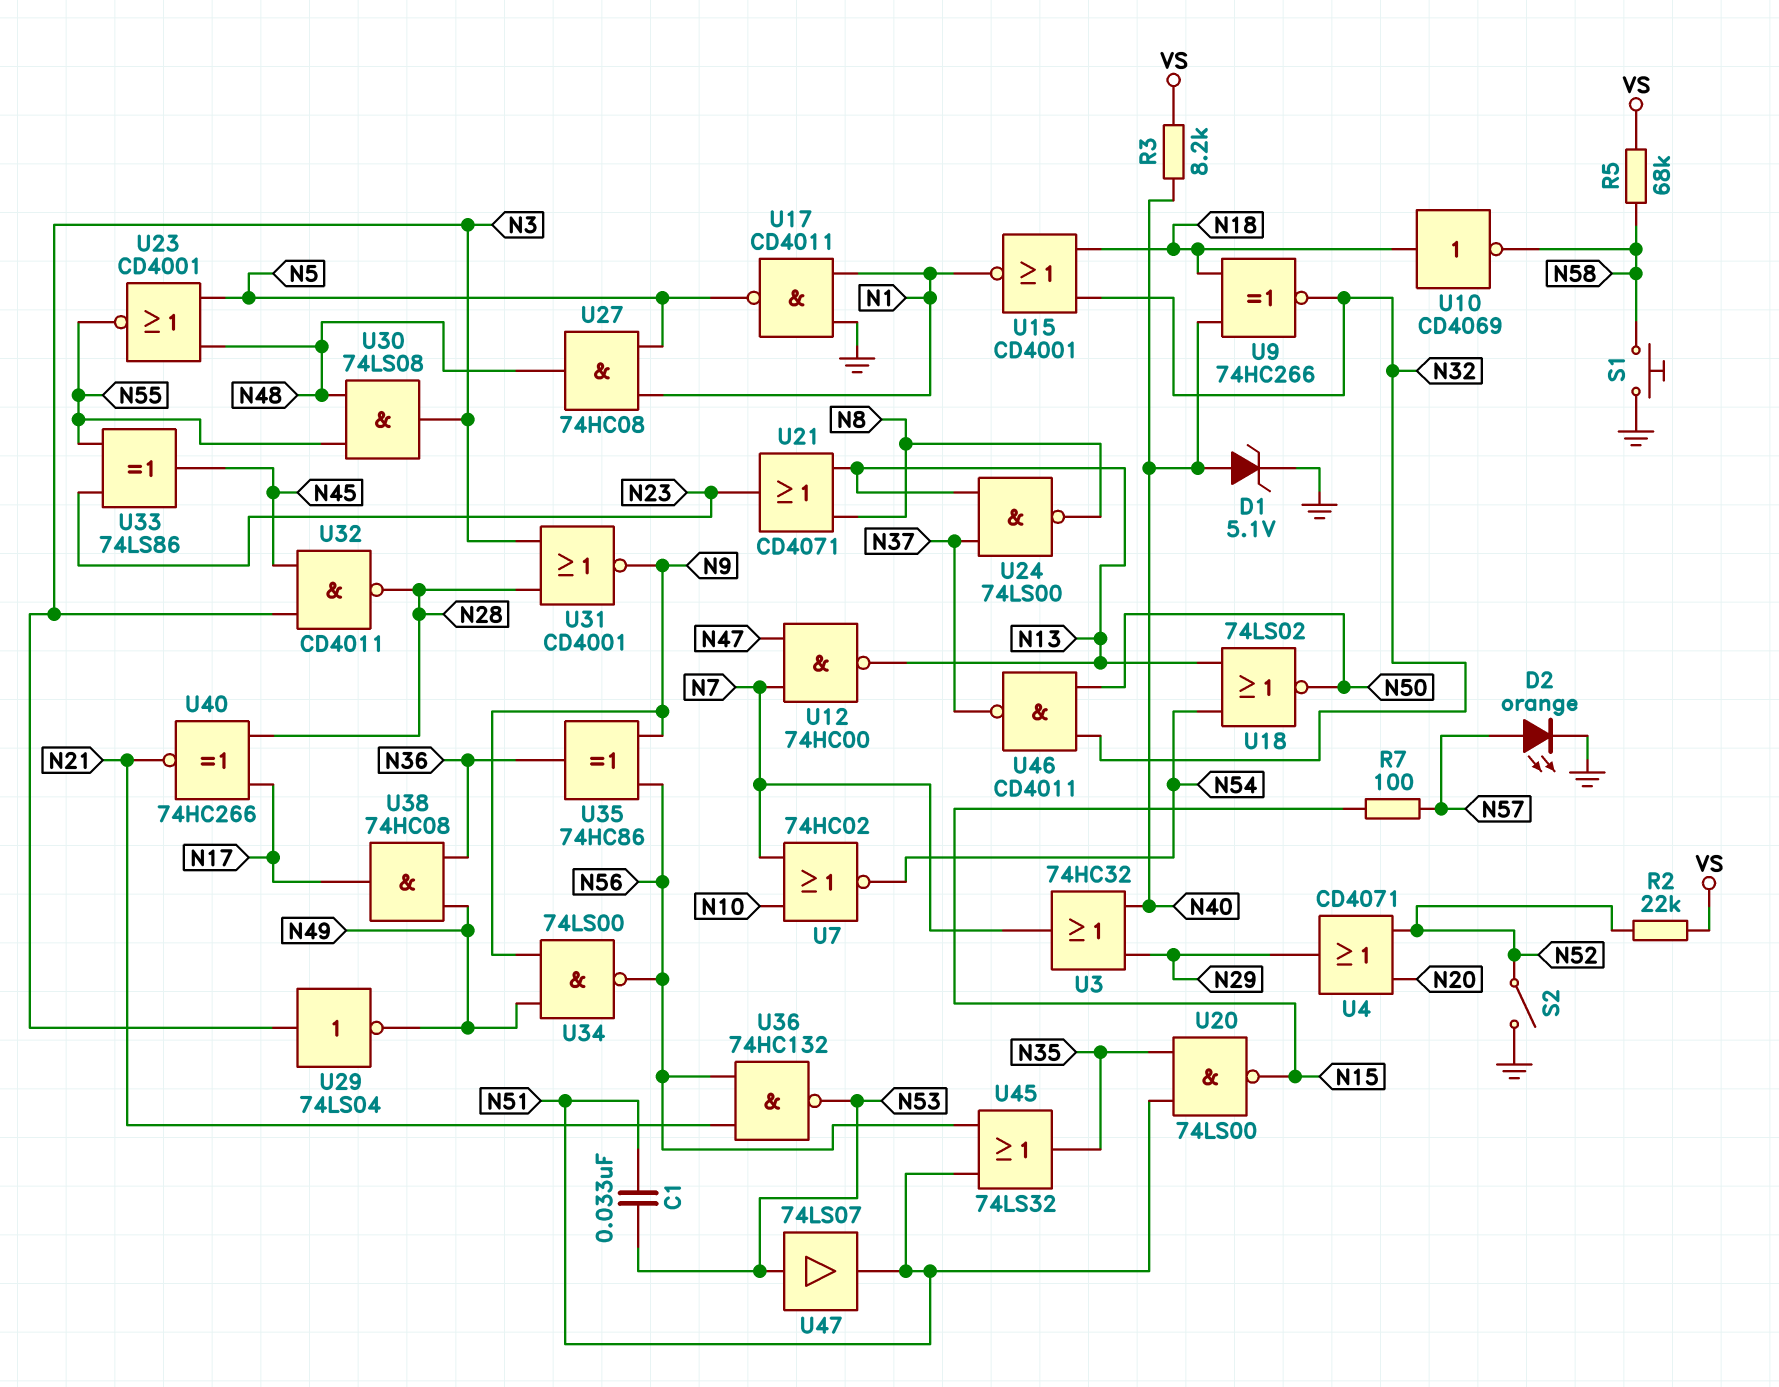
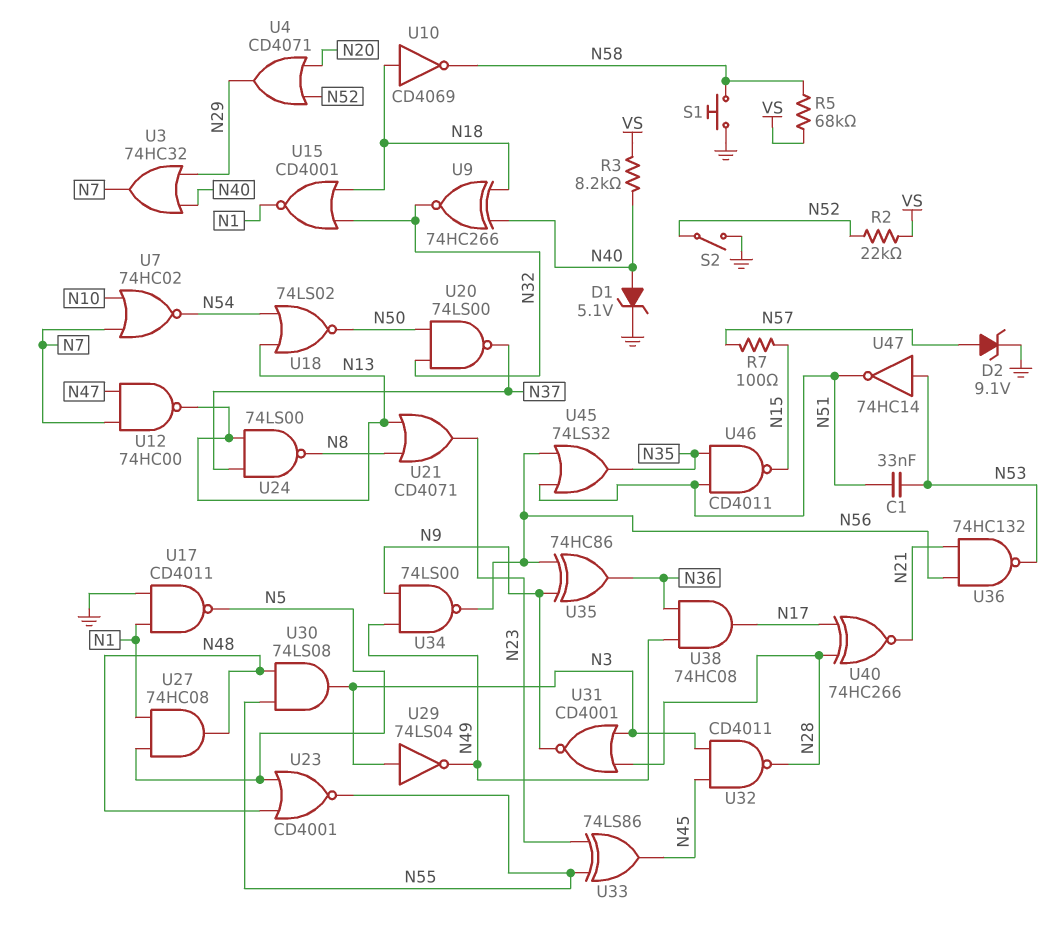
D2: LED orange (A N57, K GND) -> zener 9.1V (A N57, K GND)
U20: NAND 74LS00 (in N35, in N51, out N15) -> NAND 74LS00 (in N32, in N50, out N37)
U46: NAND CD4011 (in N32, in N50, out N37) -> NAND CD4011 (in N35, in N51, out N15)
U47: buffer 74LS07 (in N53, out N51) -> NOT 74HC14 (in N53, out N51)

